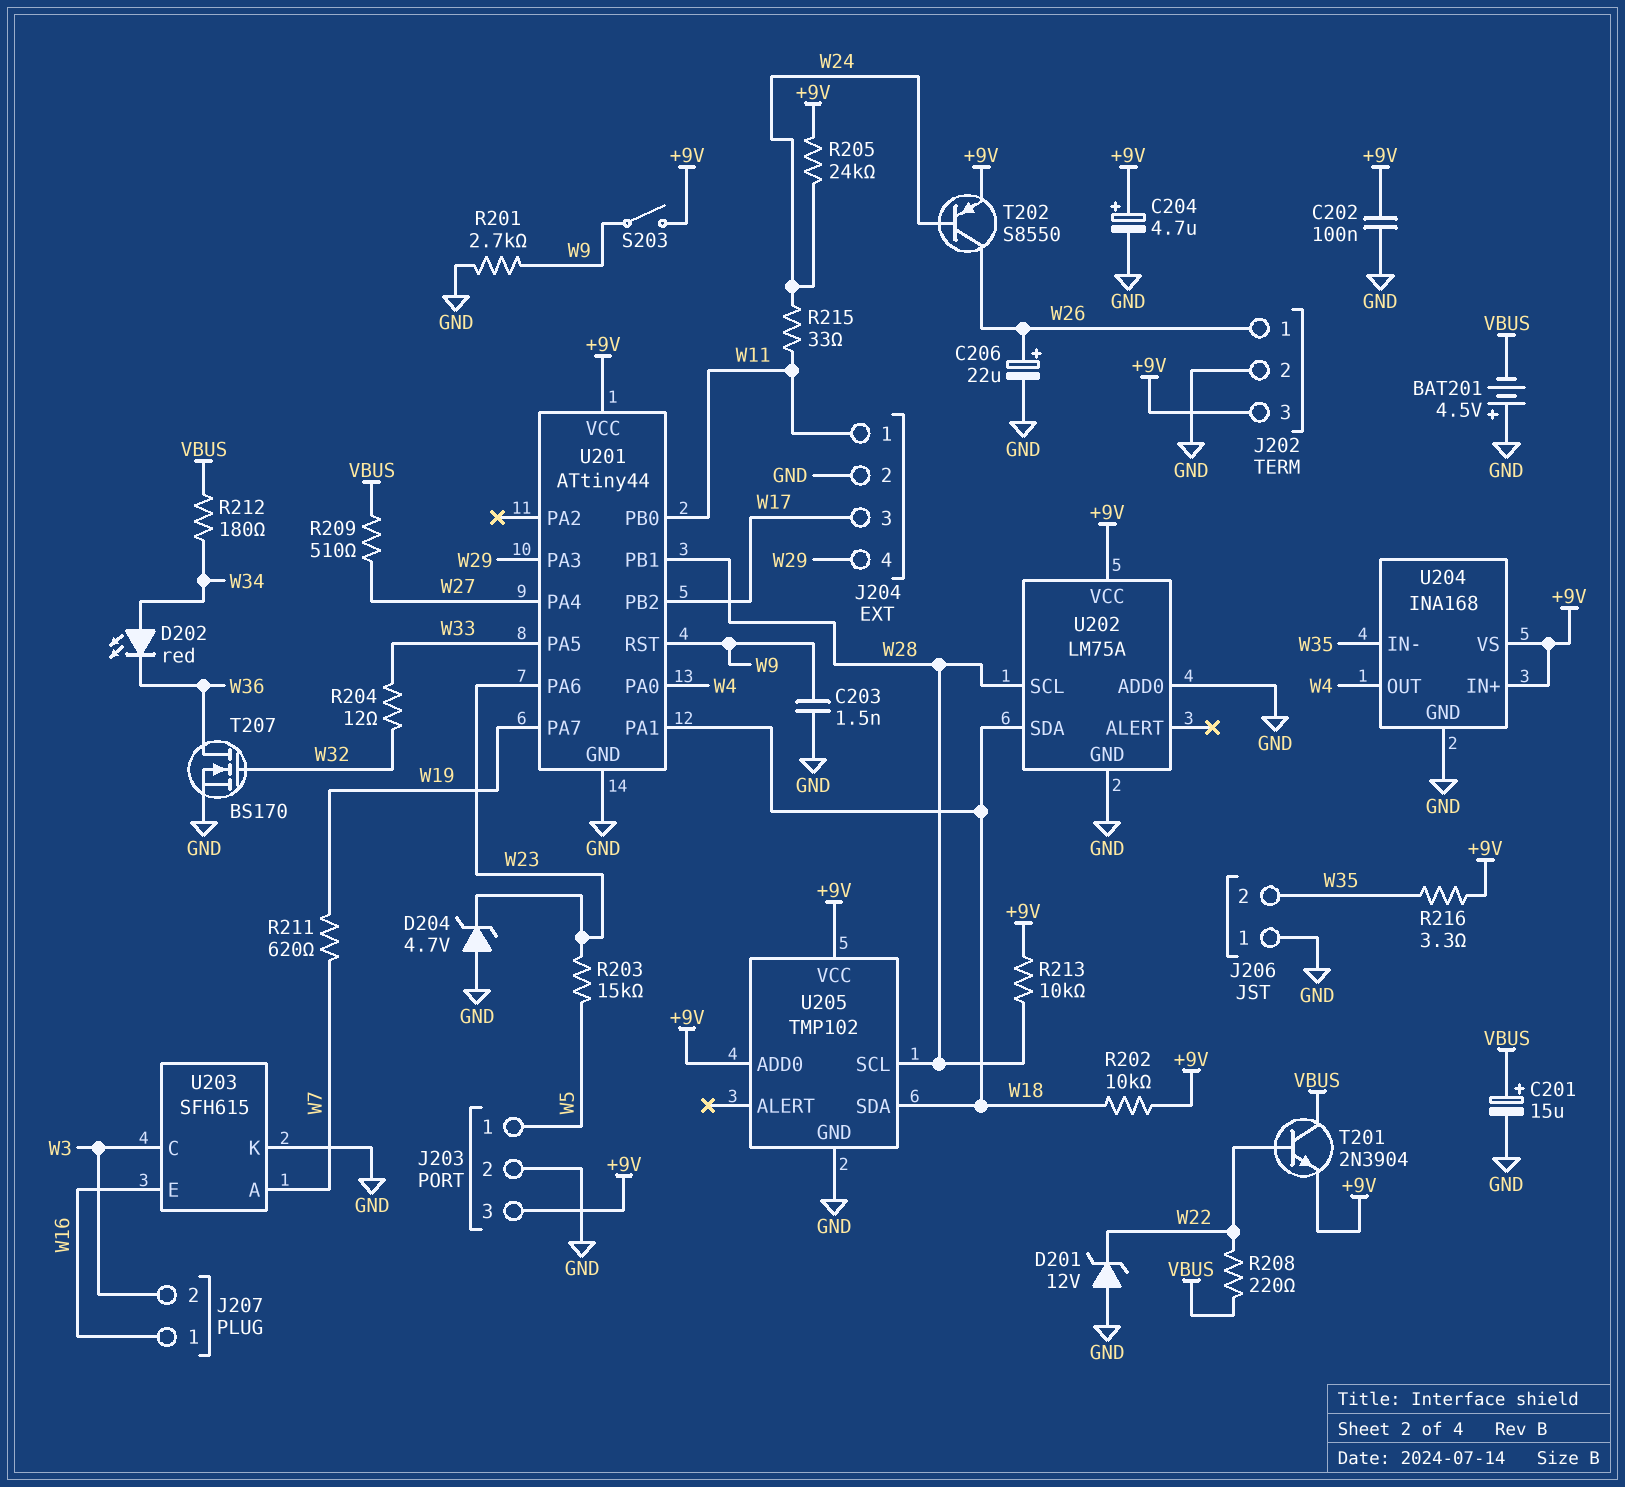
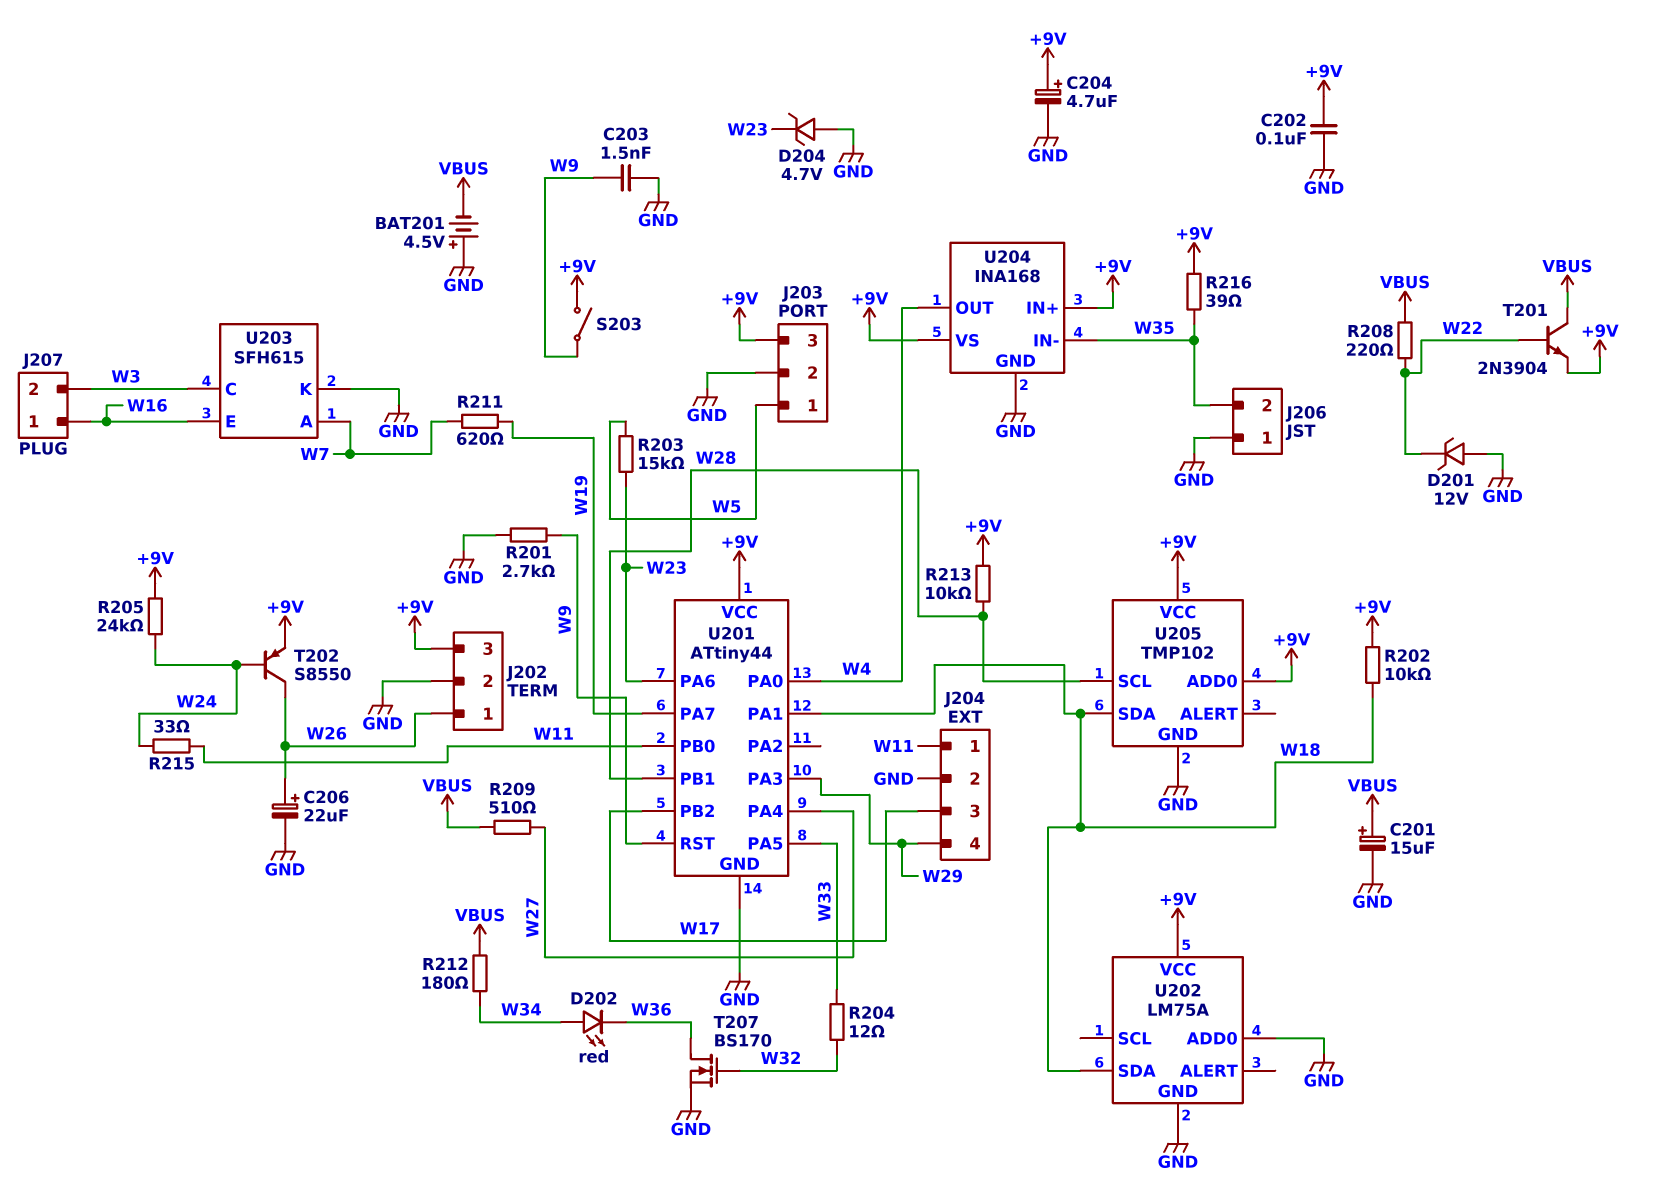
R216: 3.3 (+9V, W35) -> 39 (+9V, W35)
U202 pin SCL: W28 -> none

